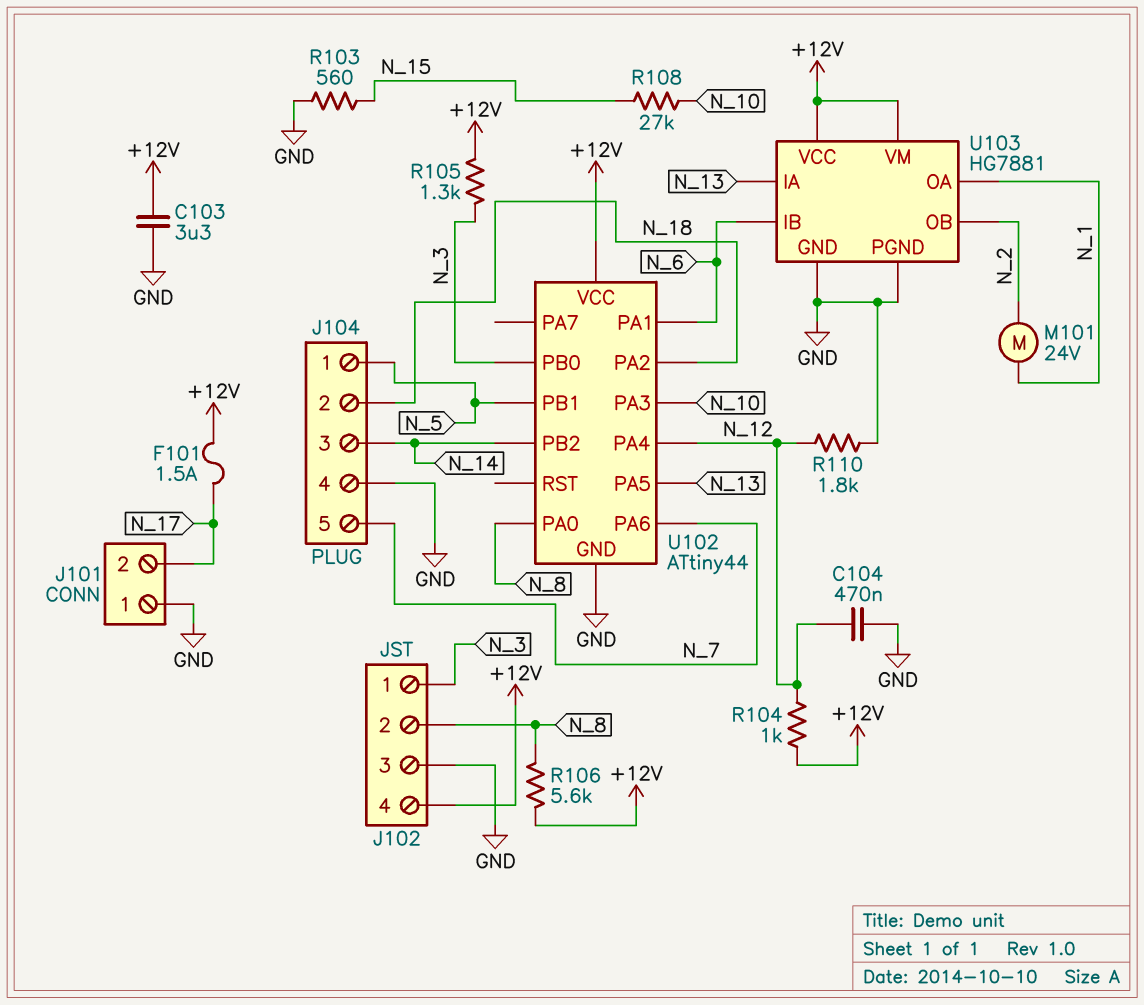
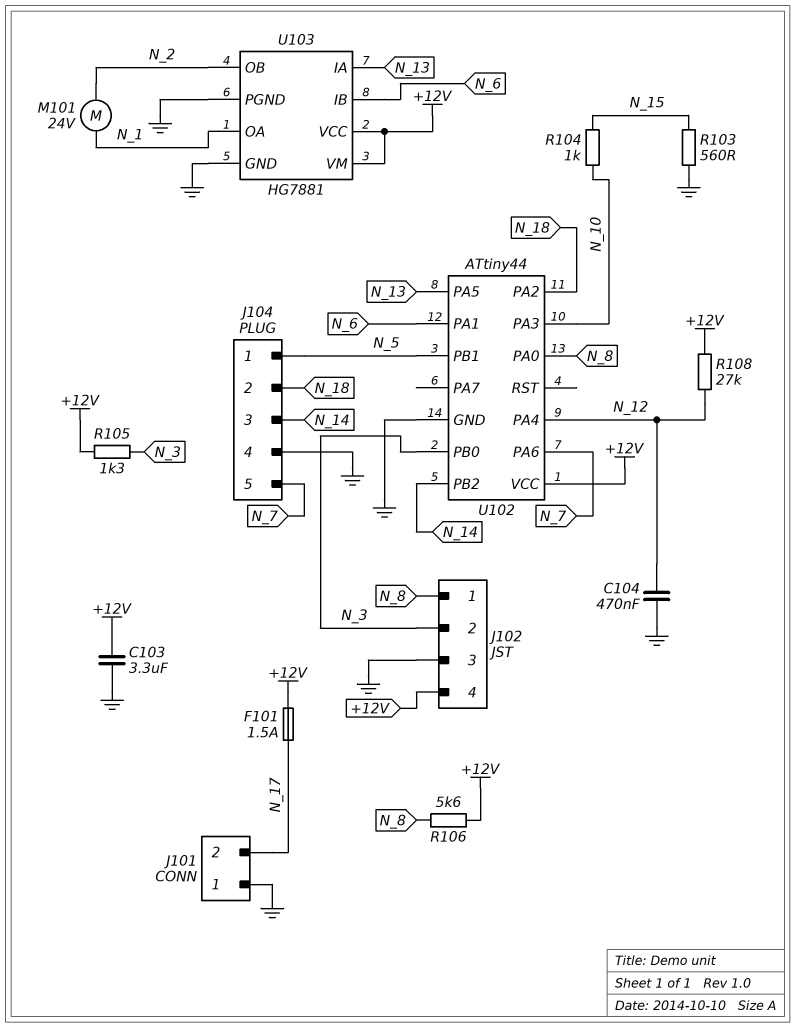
J102 pin 1: N_3 -> N_8
J102 pin 2: N_8 -> N_3
R104: 1k (+12V, N_12) -> 1k (N_10, N_15)
R108: 27k (N_10, N_15) -> 27k (+12V, N_12)
R110: 1.8k (GND, N_12) -> none

